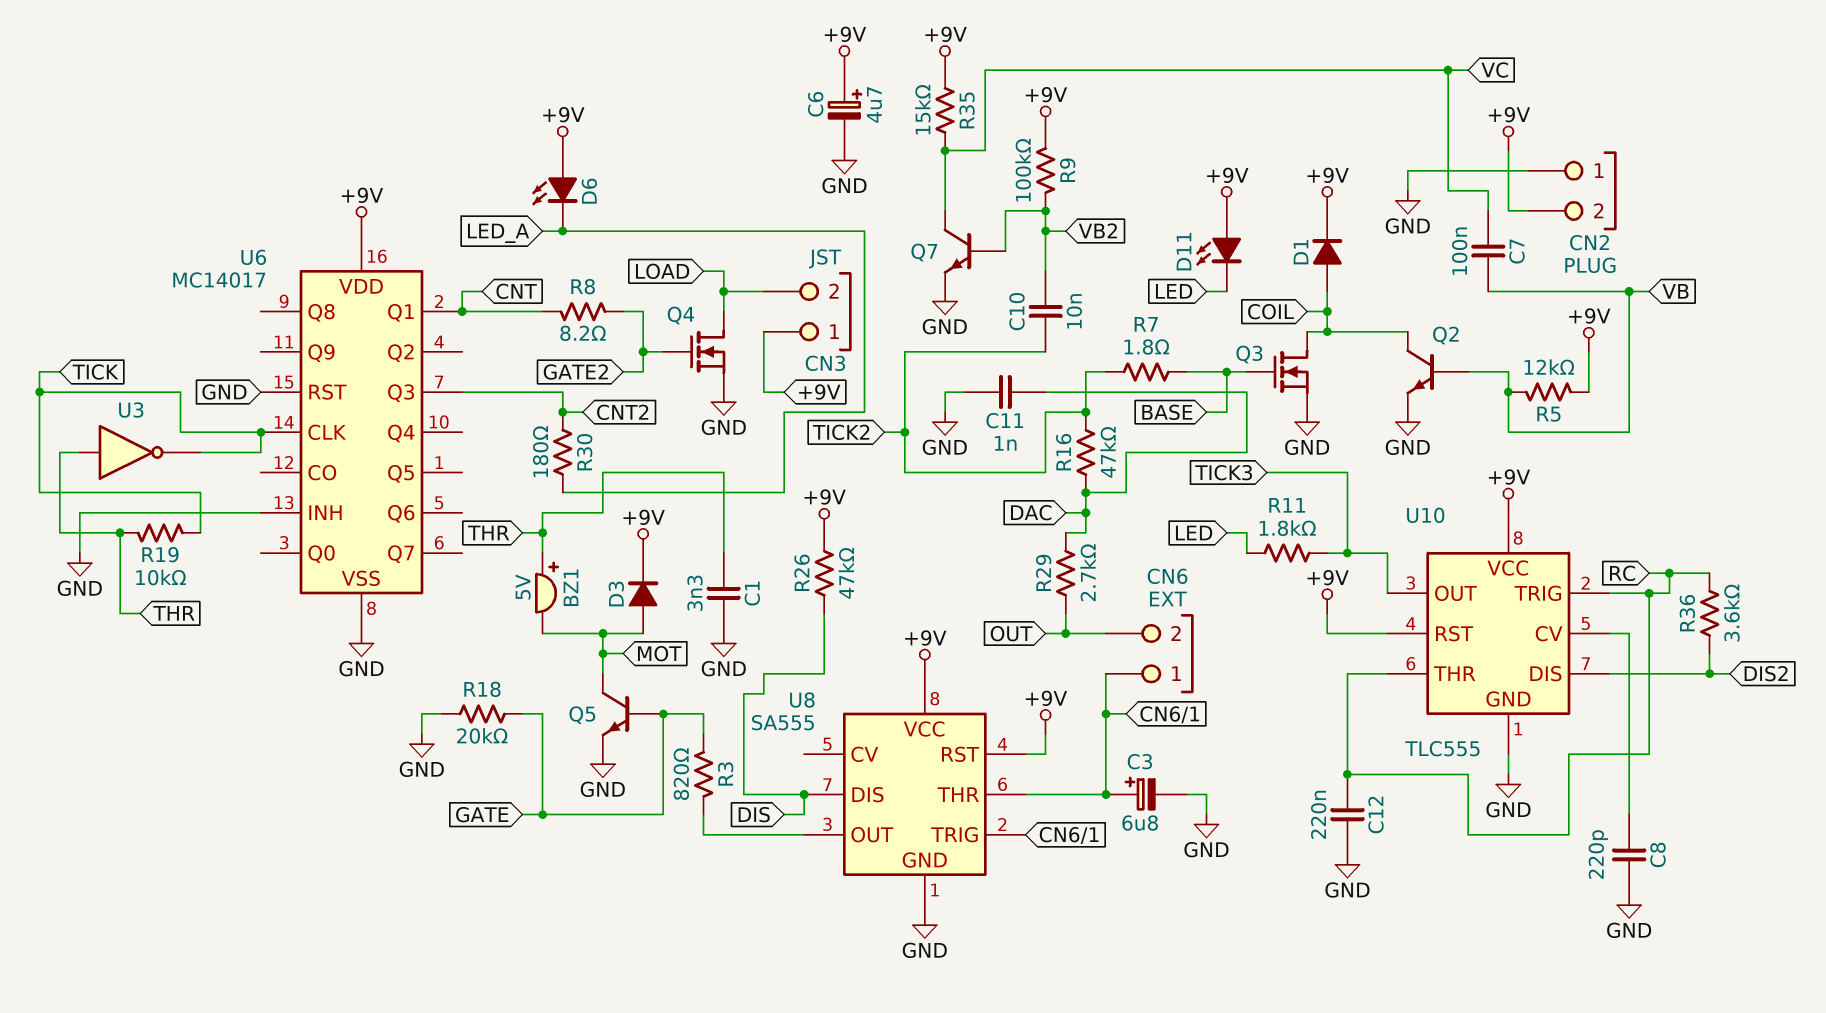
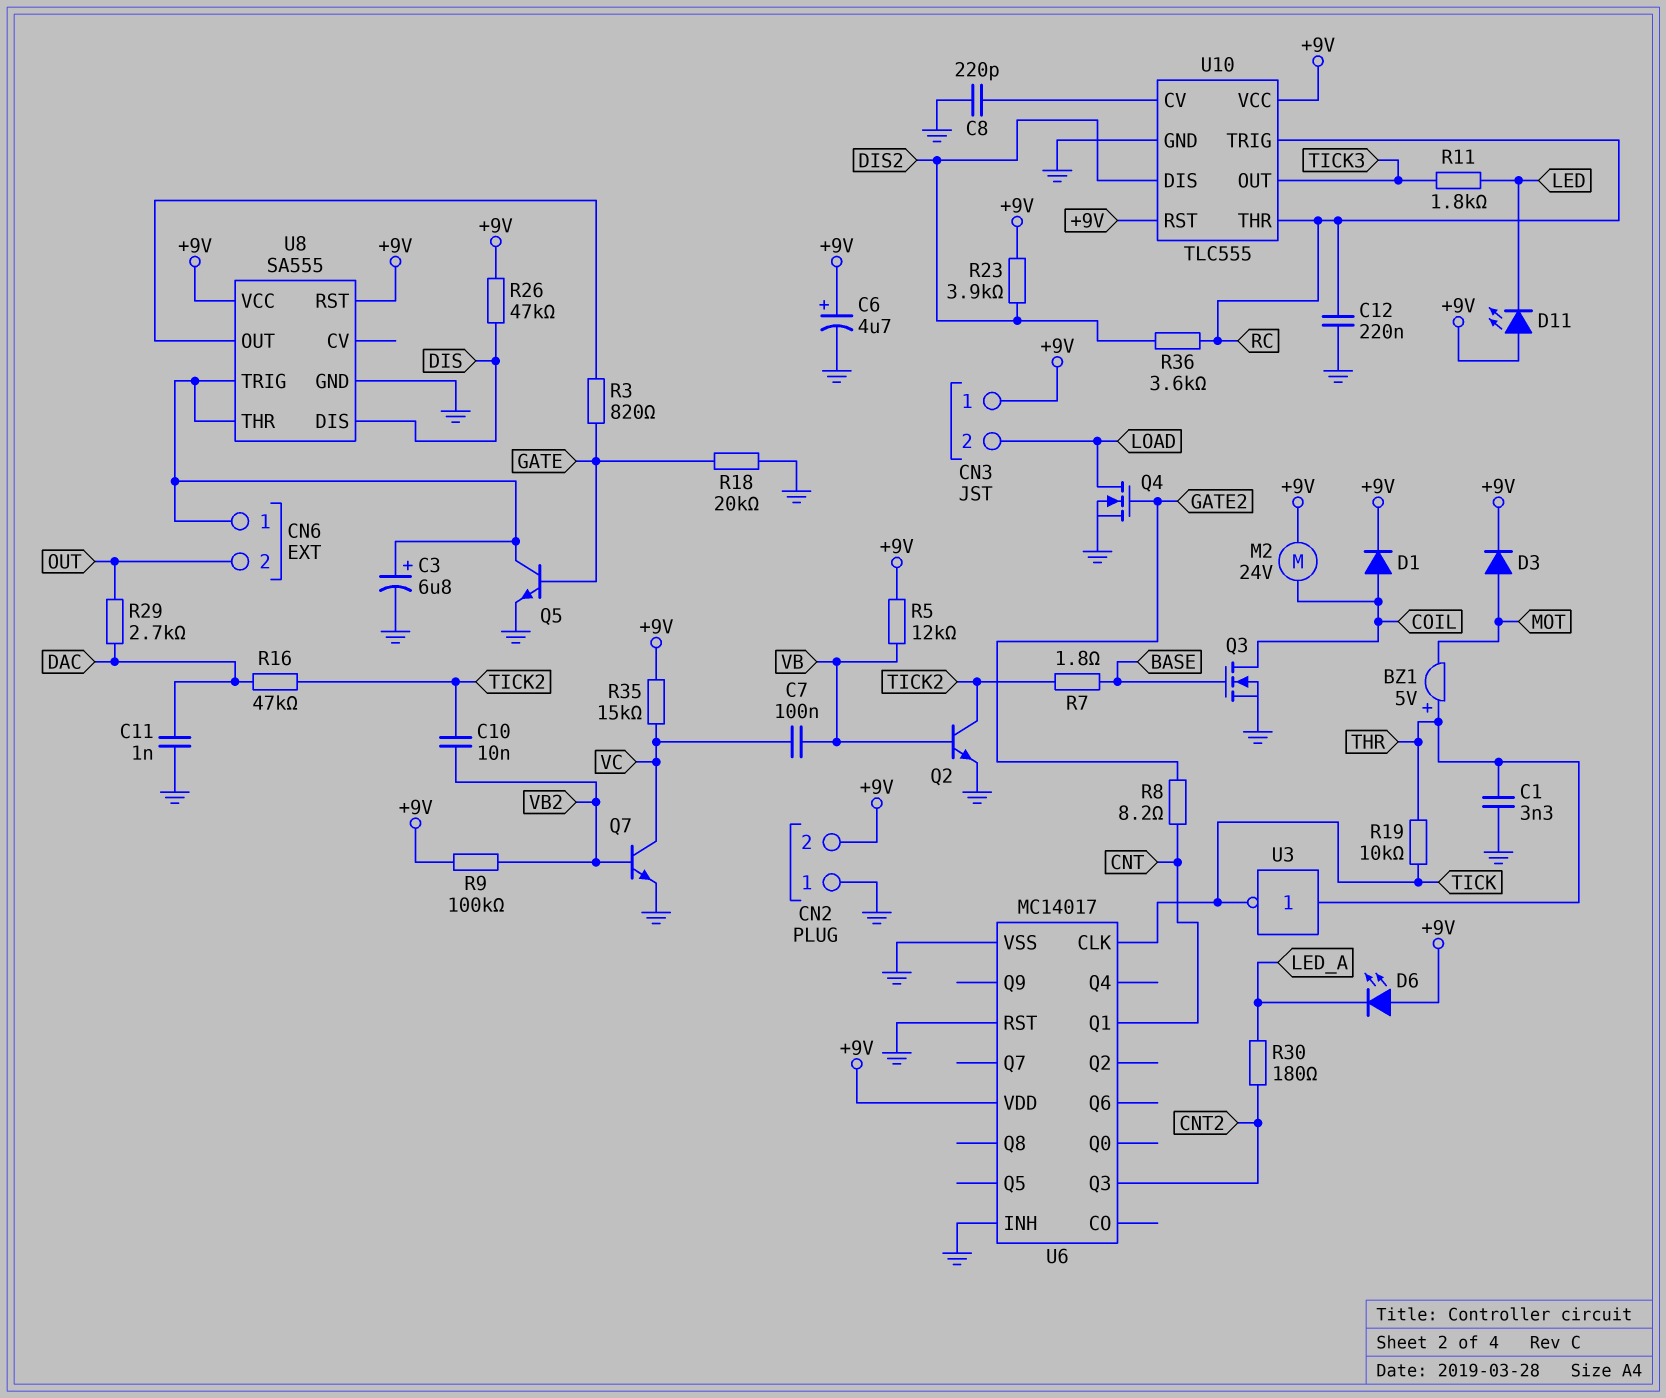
M2: none -> motor 24V (+9V, COIL)
Q2: NPN (B VB, C COIL, E GND) -> NPN (B VB, C TICK2, E GND)
Q5: NPN (B GATE, C MOT, E GND) -> NPN (B GATE, C CN6/1, E GND)
R23: none -> 3.9k (+9V, DIS2)

